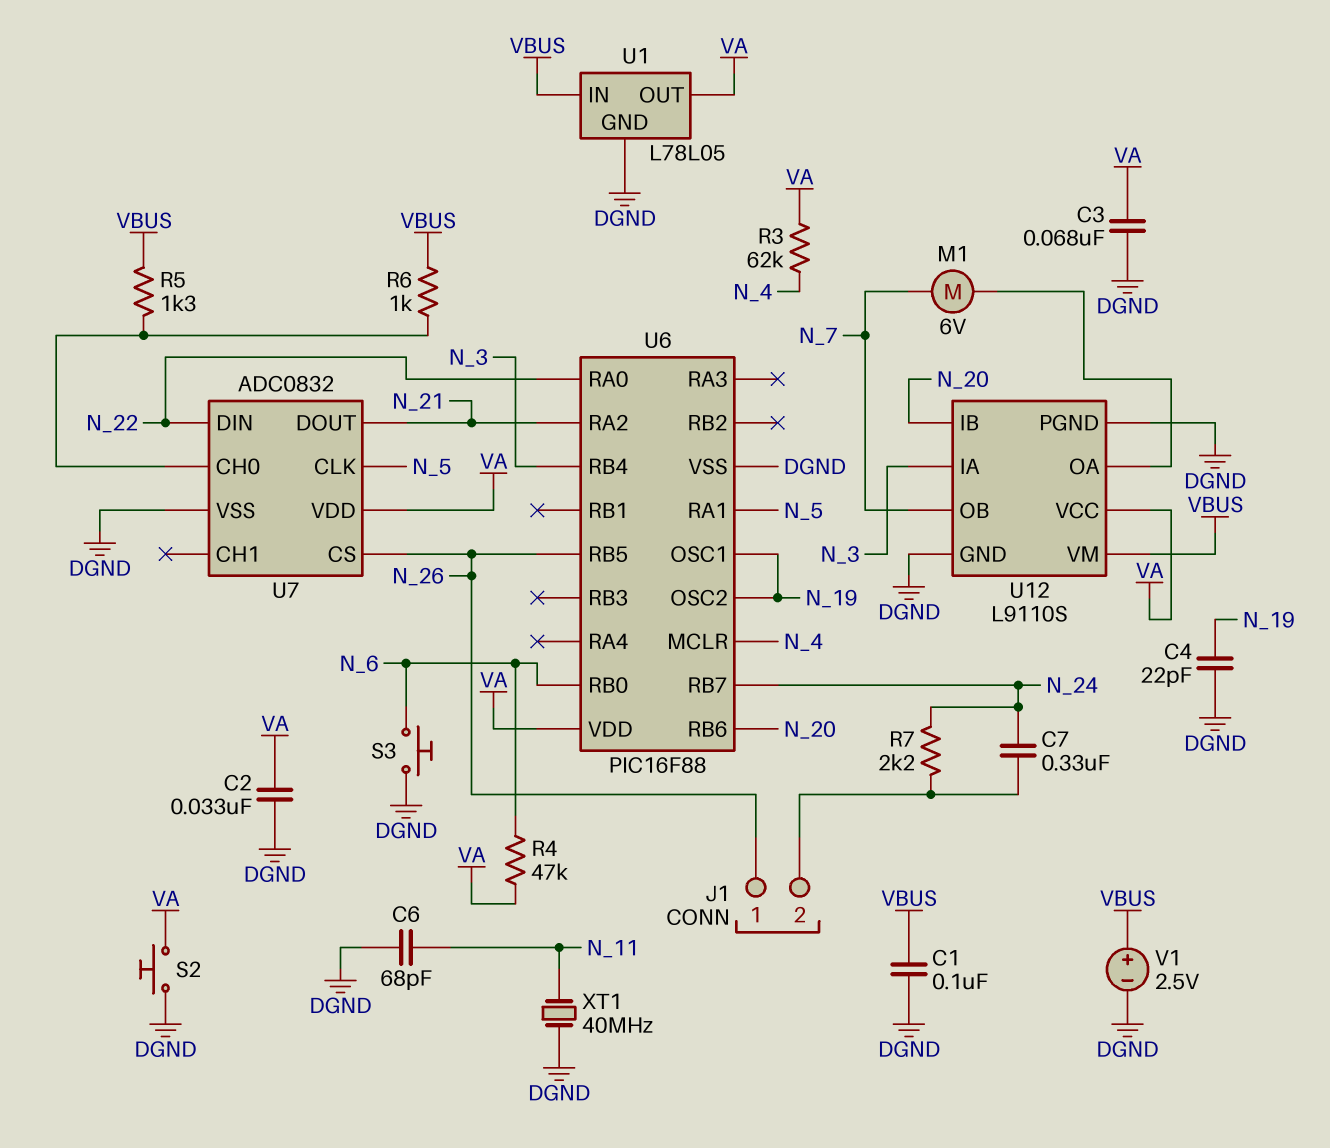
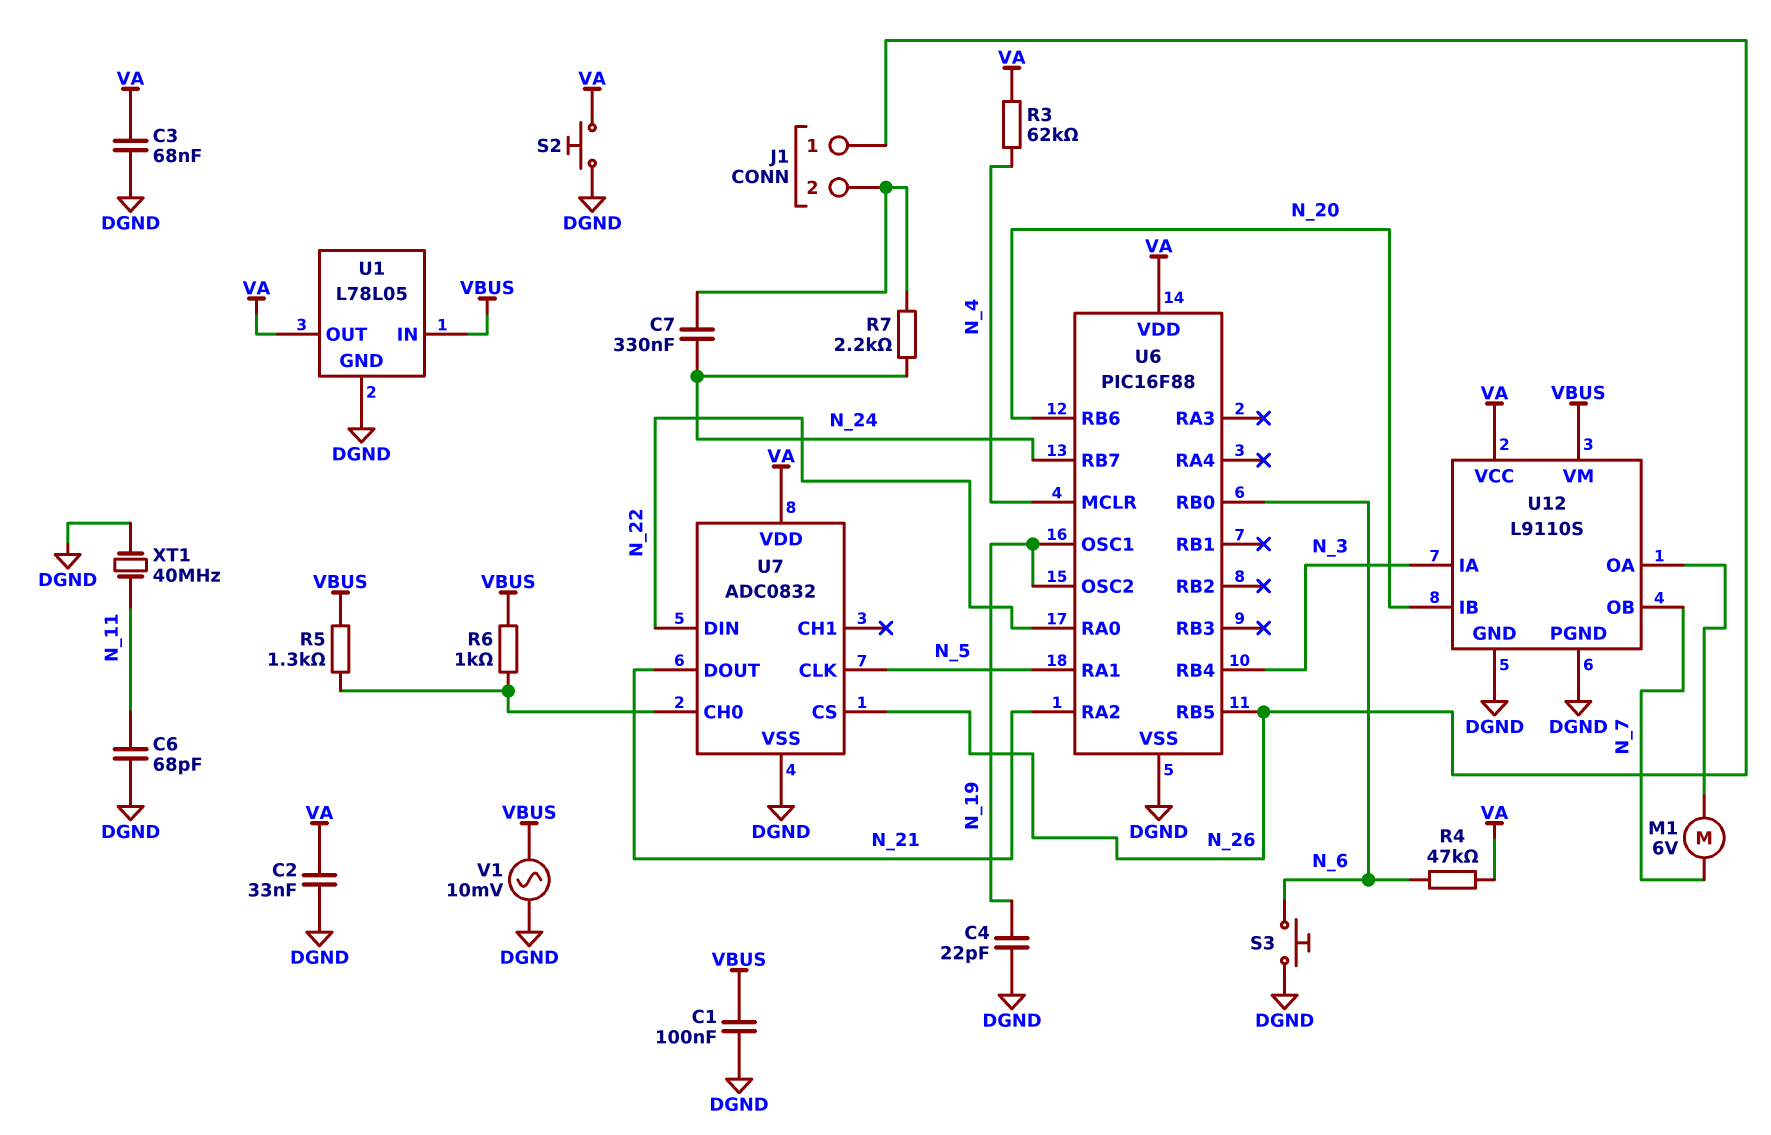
V1: 2.5V (plus VBUS, minus DGND) -> AC 10mV (DGND, VBUS)

